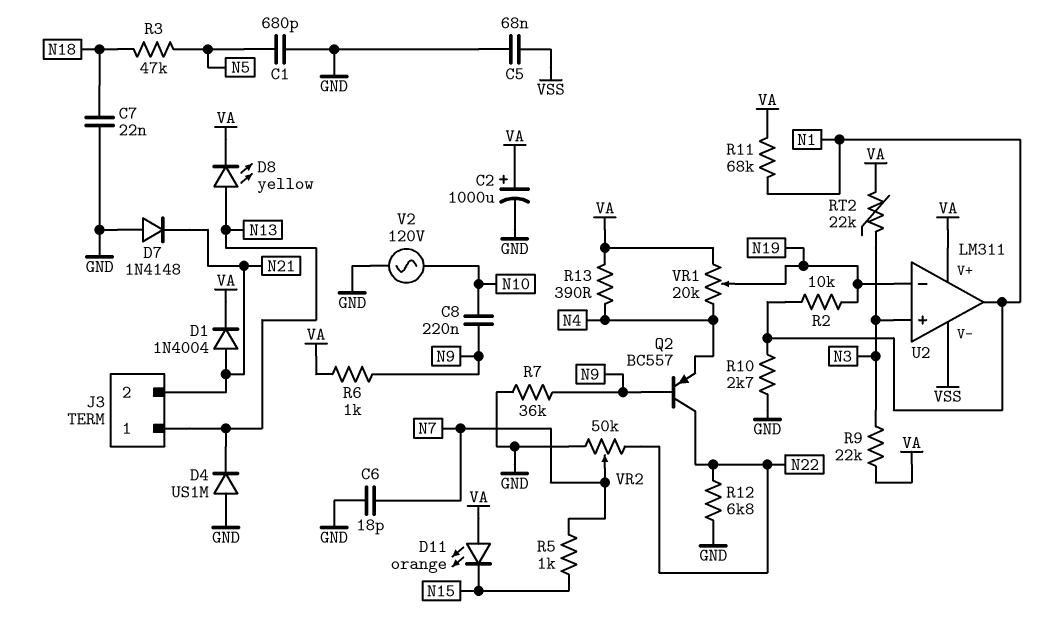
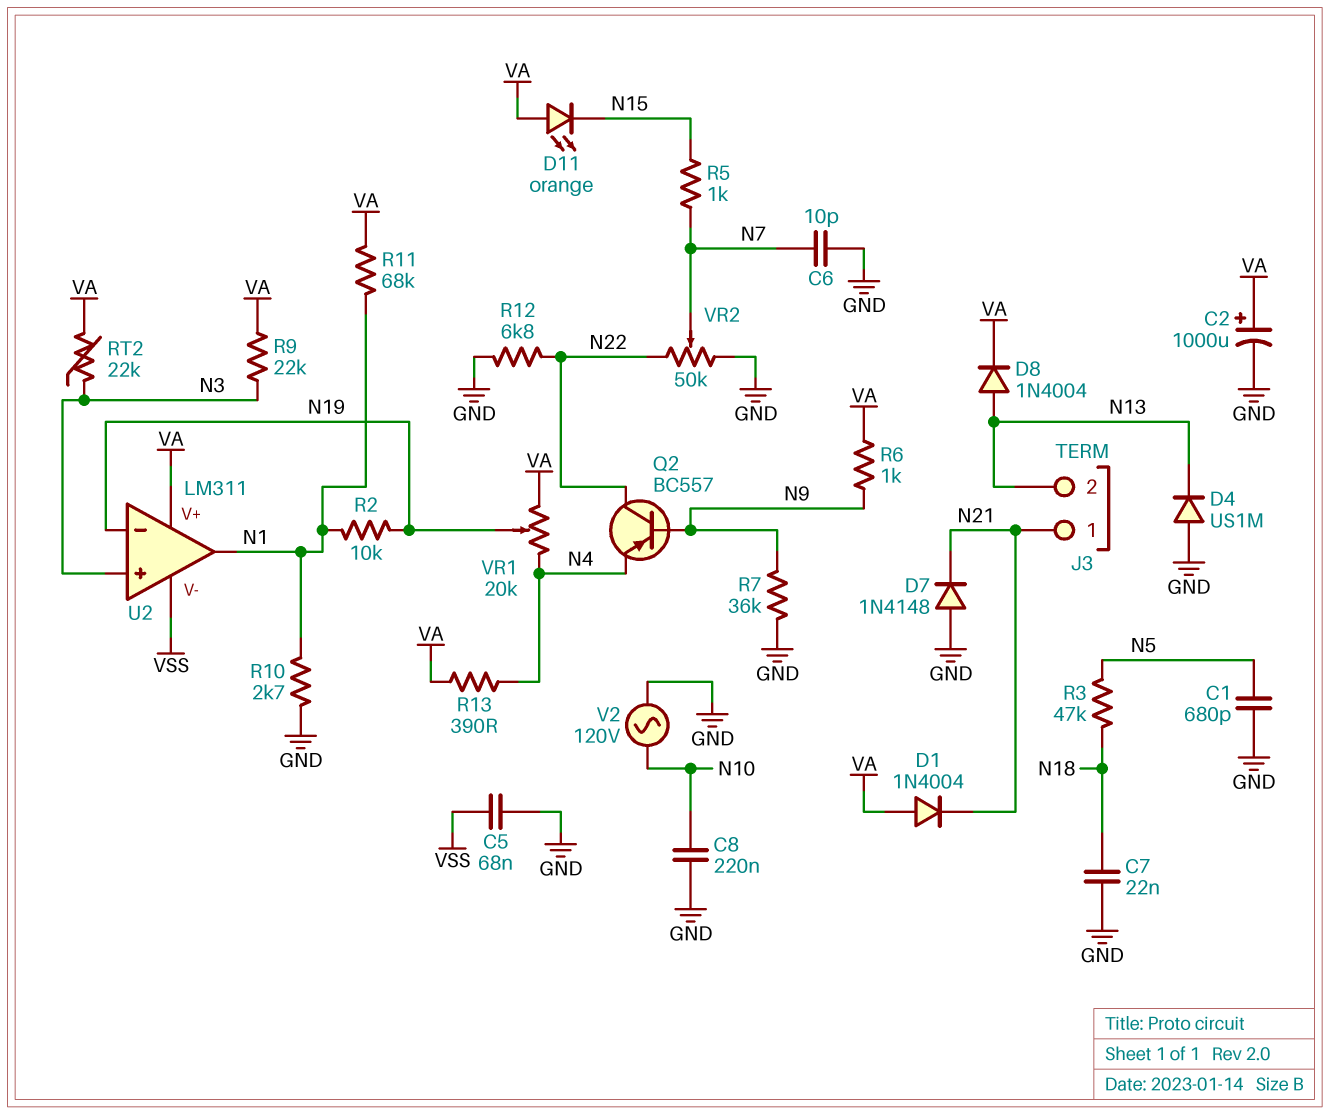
C6: 18pF (GND, N7) -> 10pF (GND, N7)
C8: 220nF (N9, N10) -> 220nF (GND, N10)
D1: diode 1N4004 (A N21, K VA) -> diode 1N4004 (A VA, K N21)
D8: LED yellow (A N13, K VA) -> diode 1N4004 (A N13, K VA)
J3 pin 1: N13 -> N21
J3 pin 2: N21 -> N13

